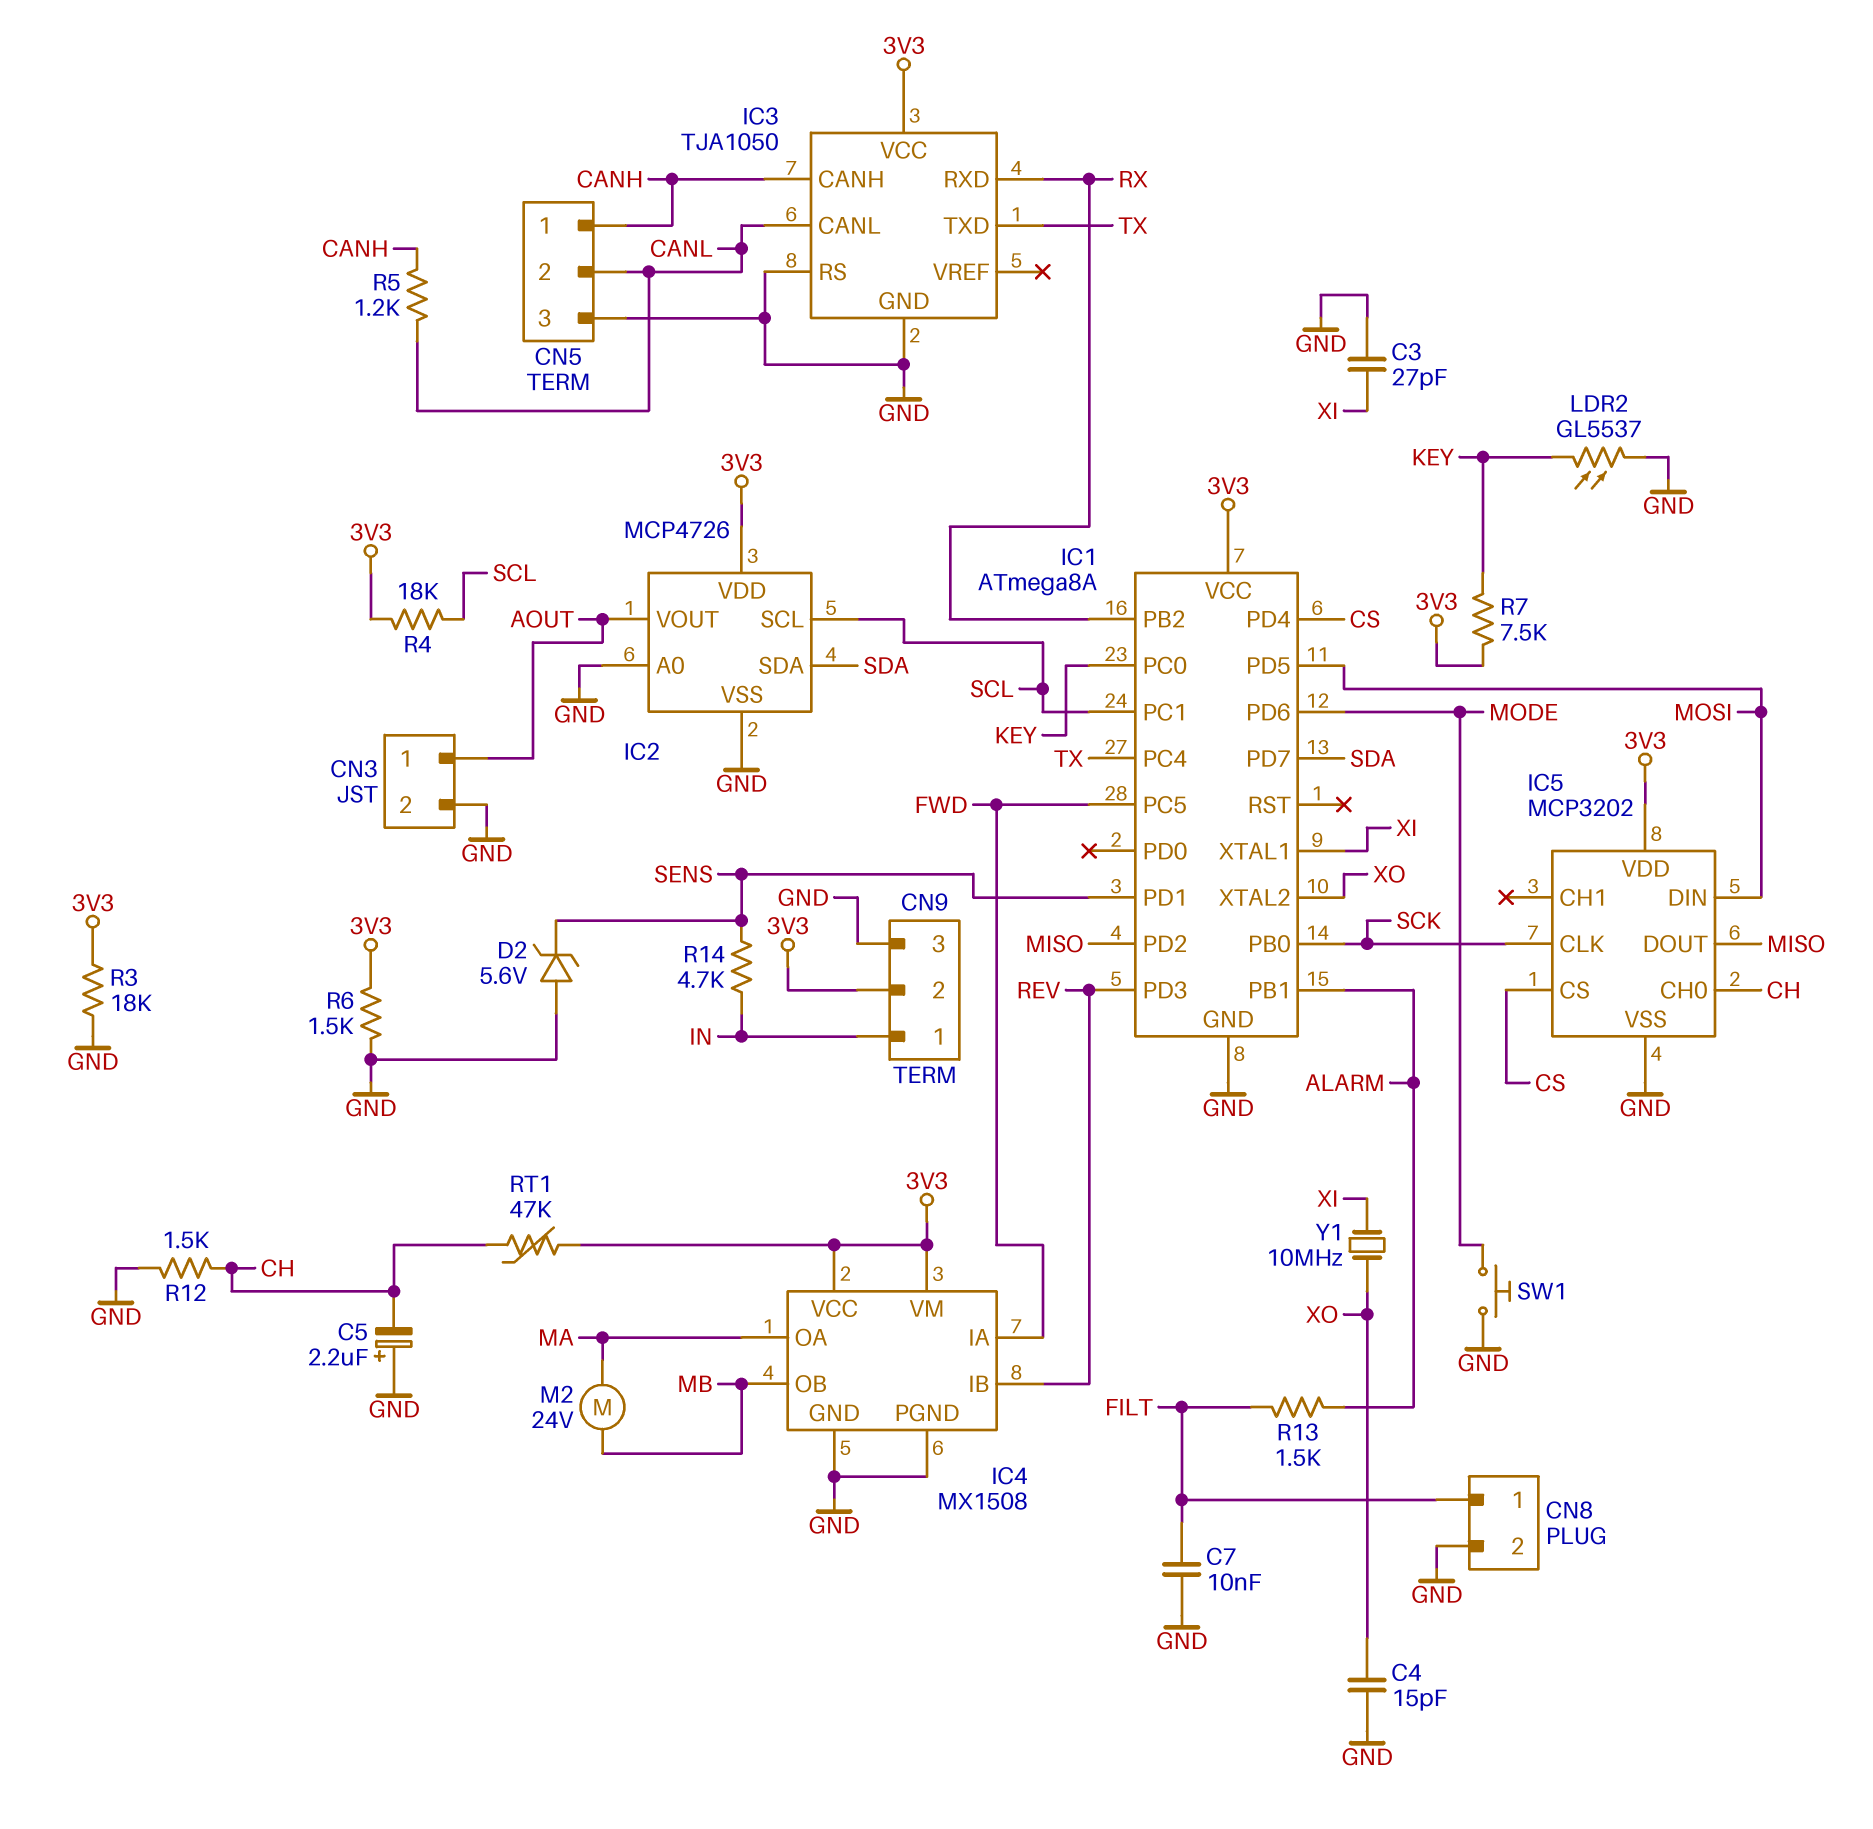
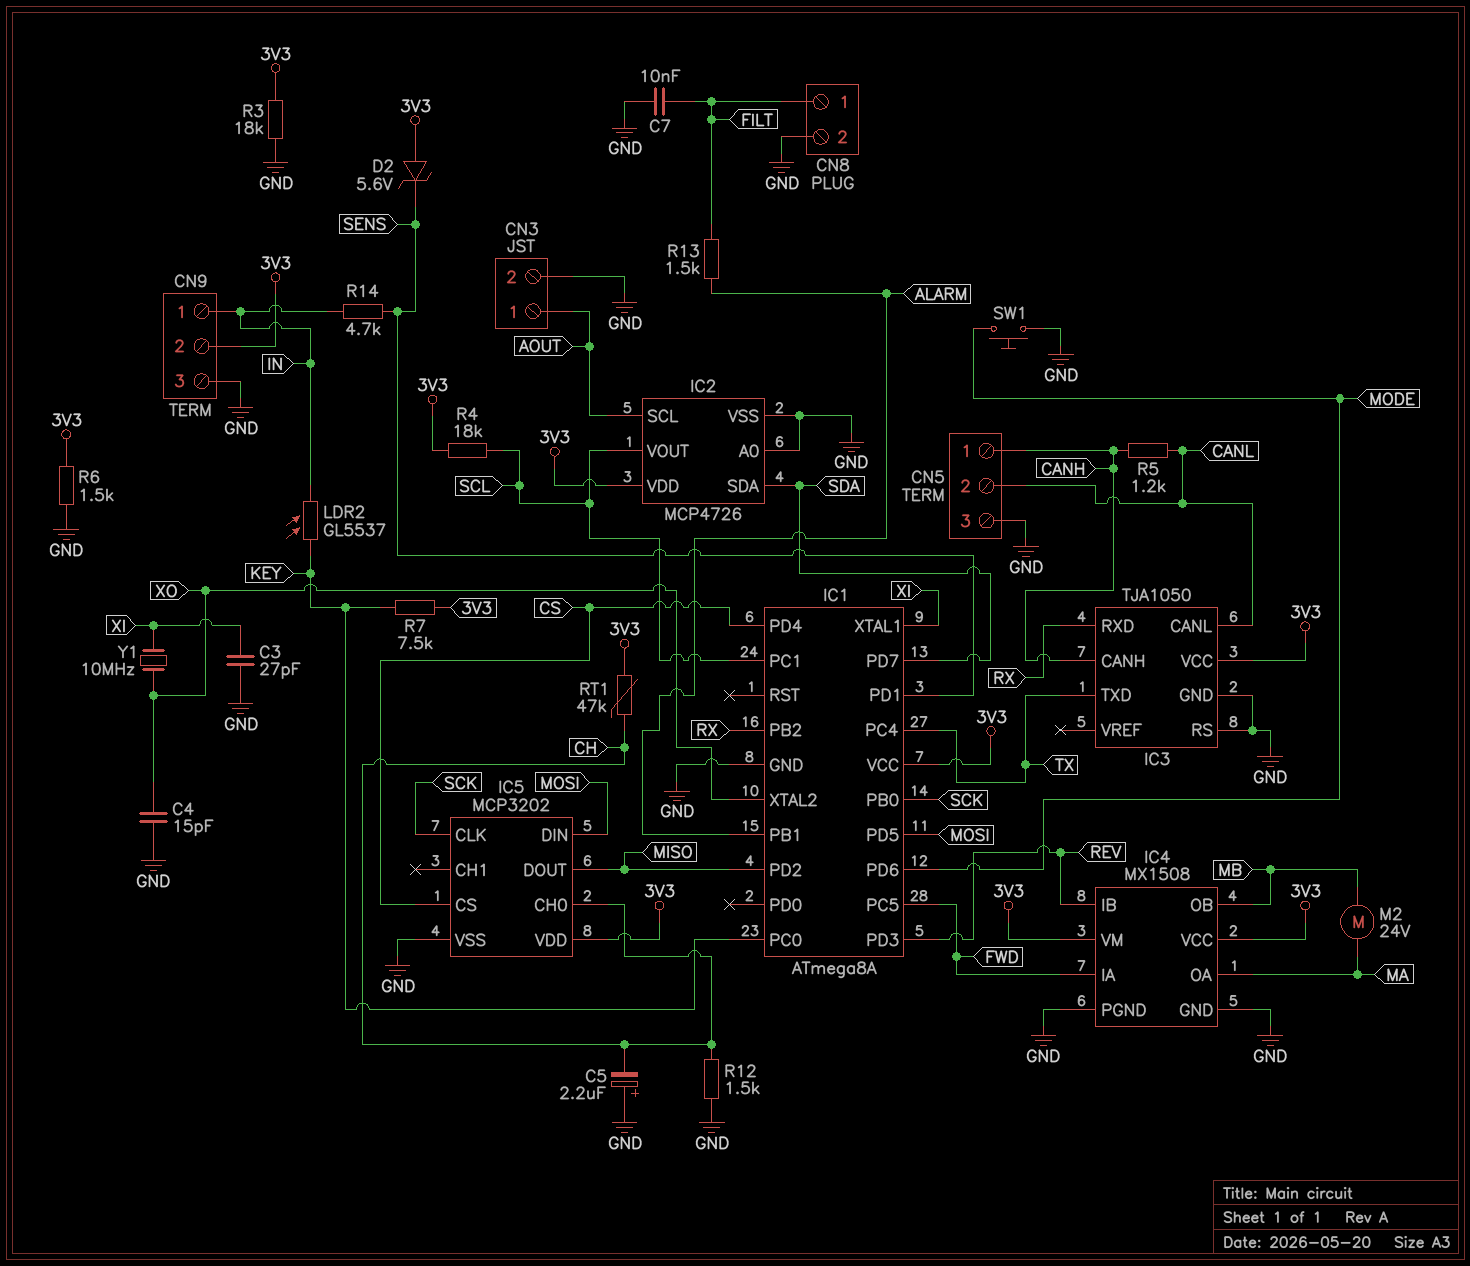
D2: zener 5.6V (A GND, K SENS) -> zener 5.6V (A 3V3, K SENS)
IC2 pin SCL: SCL -> AOUT
IC2 pin VOUT: AOUT -> SCL
LDR2: GL5537 (GND, KEY) -> GL5537 (IN, KEY)

